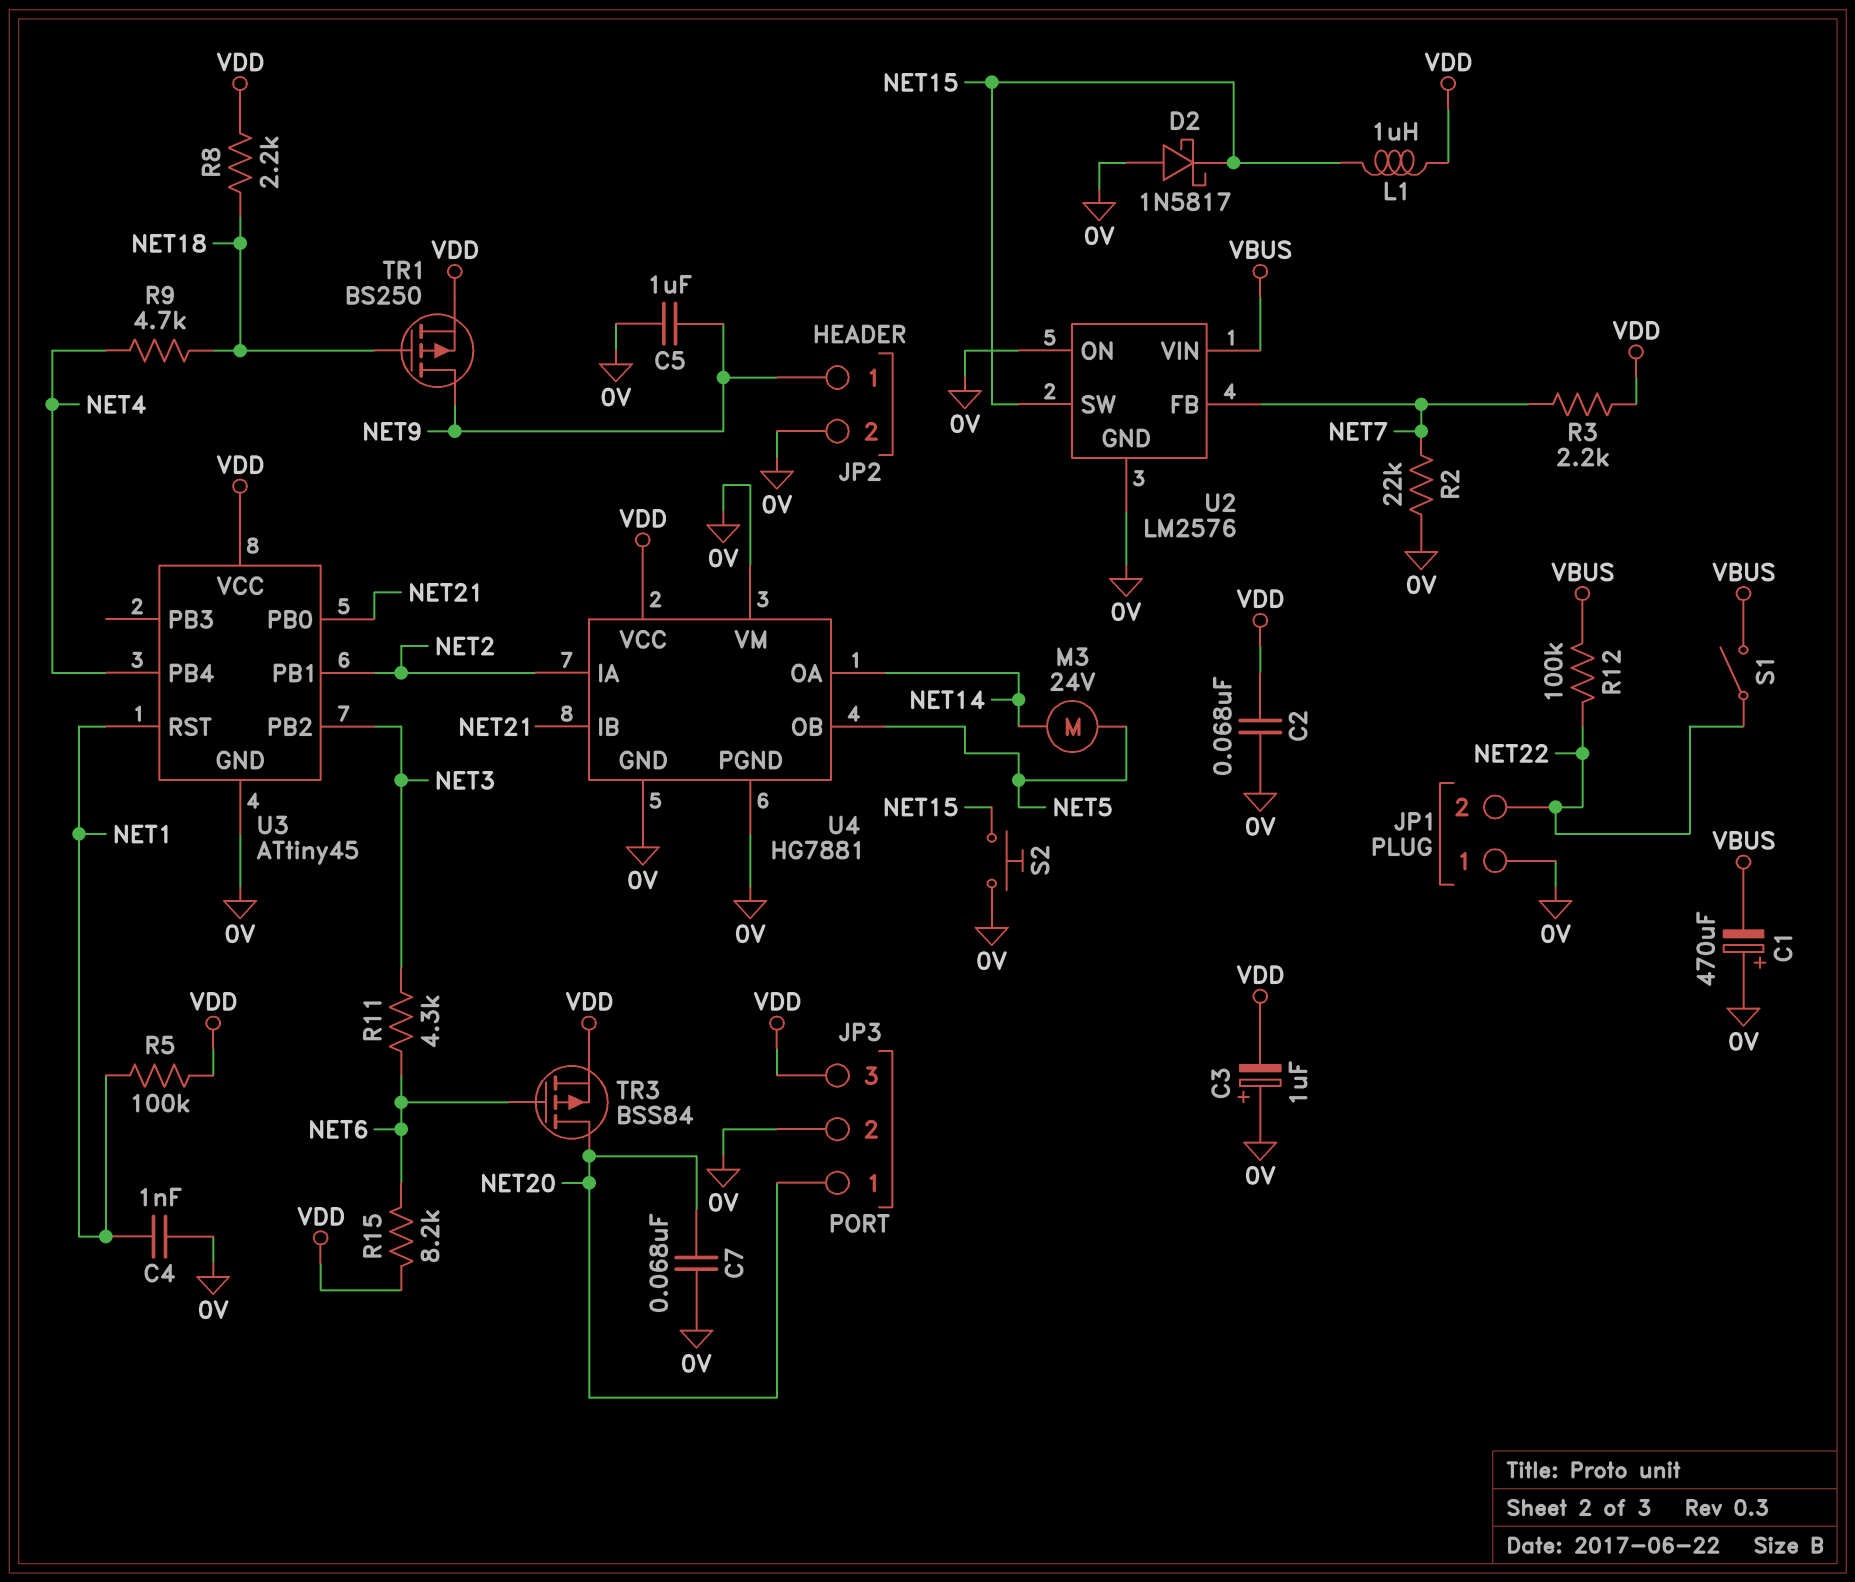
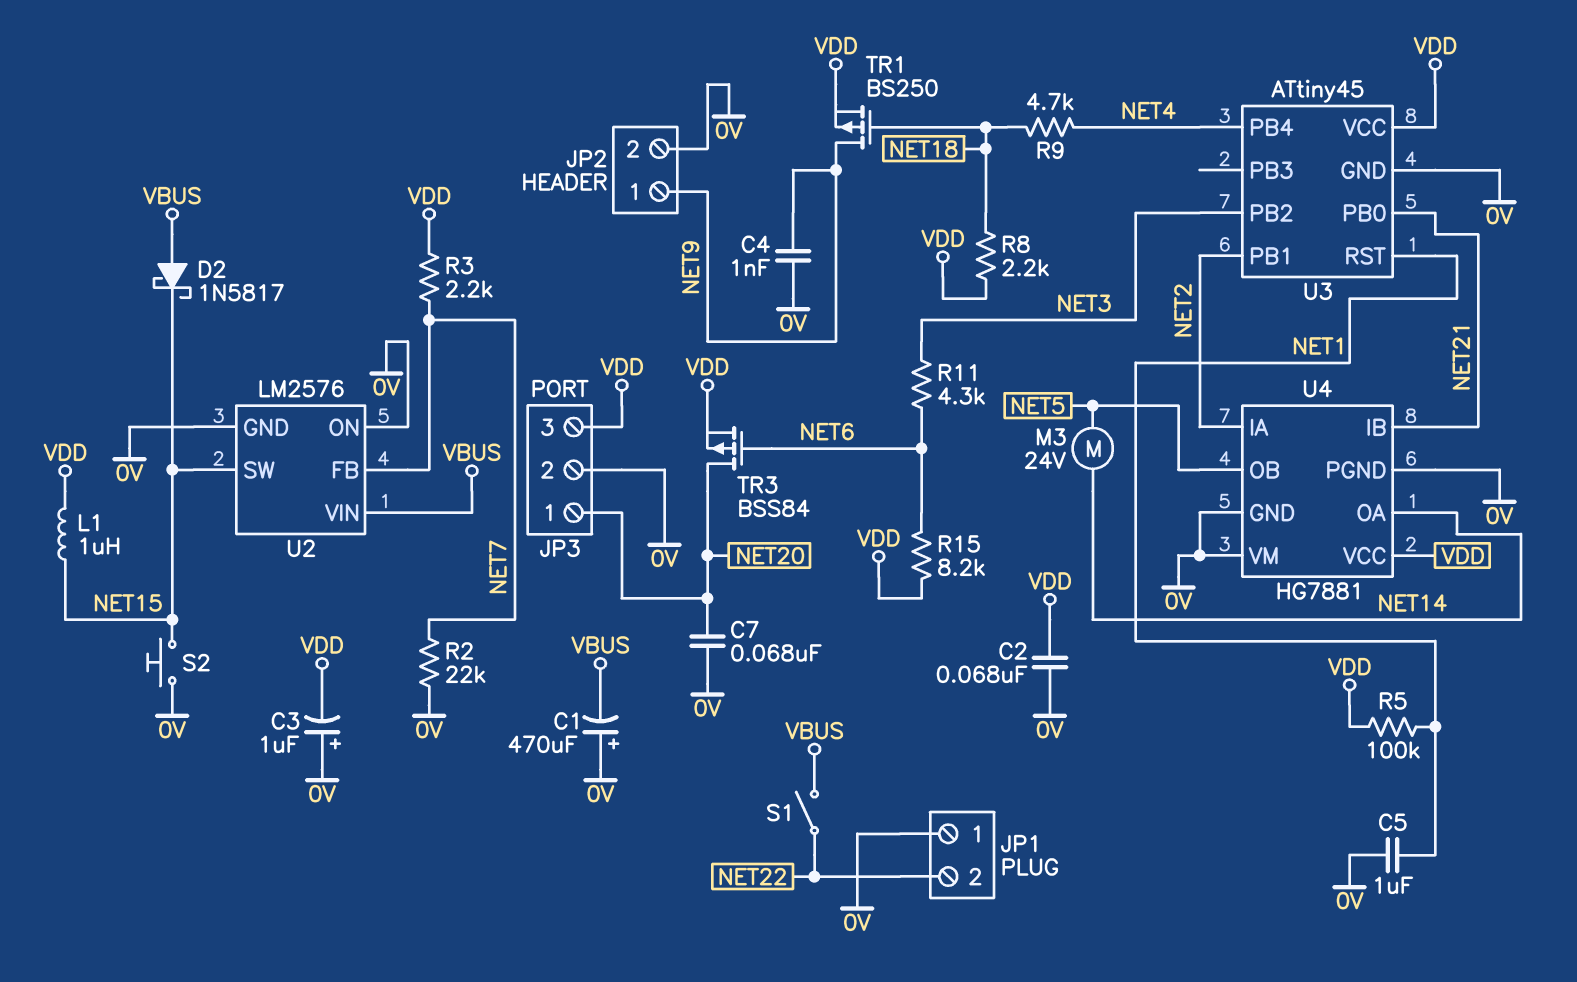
C4: 1nF (0V, NET1) -> 1nF (0V, NET9)
C5: 1uF (0V, NET9) -> 1uF (0V, NET1)
D2: schottky 1N5817 (A 0V, K NET15) -> schottky 1N5817 (A VBUS, K NET15)
R12: 100k (NET22, VBUS) -> none

